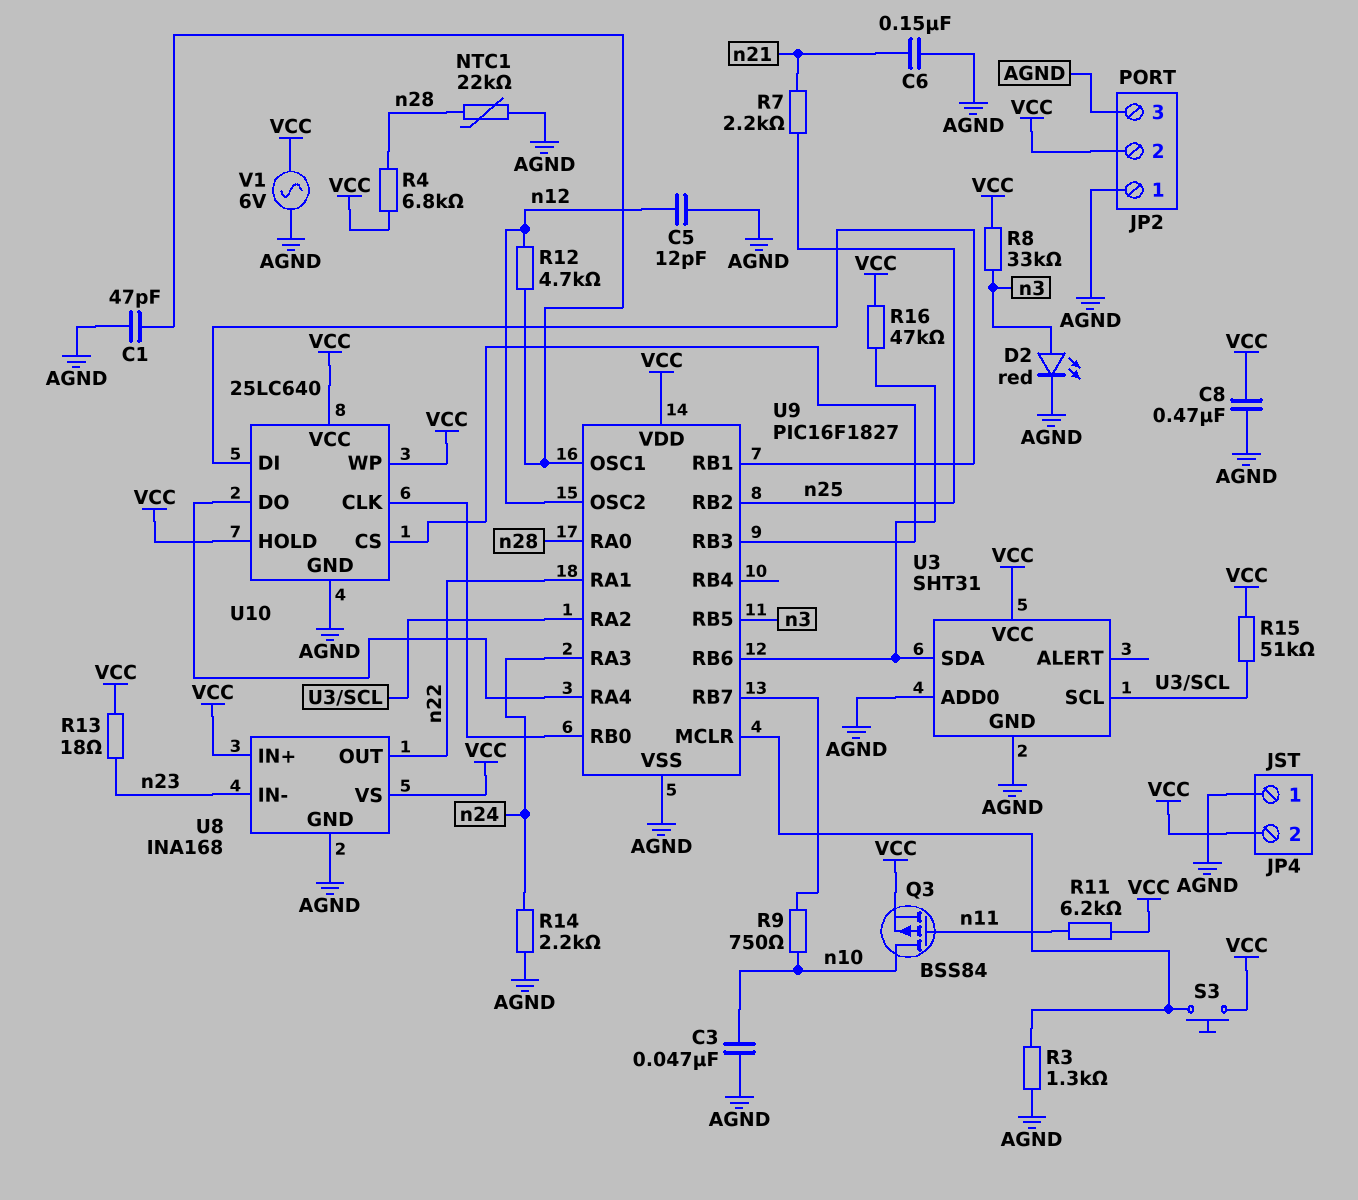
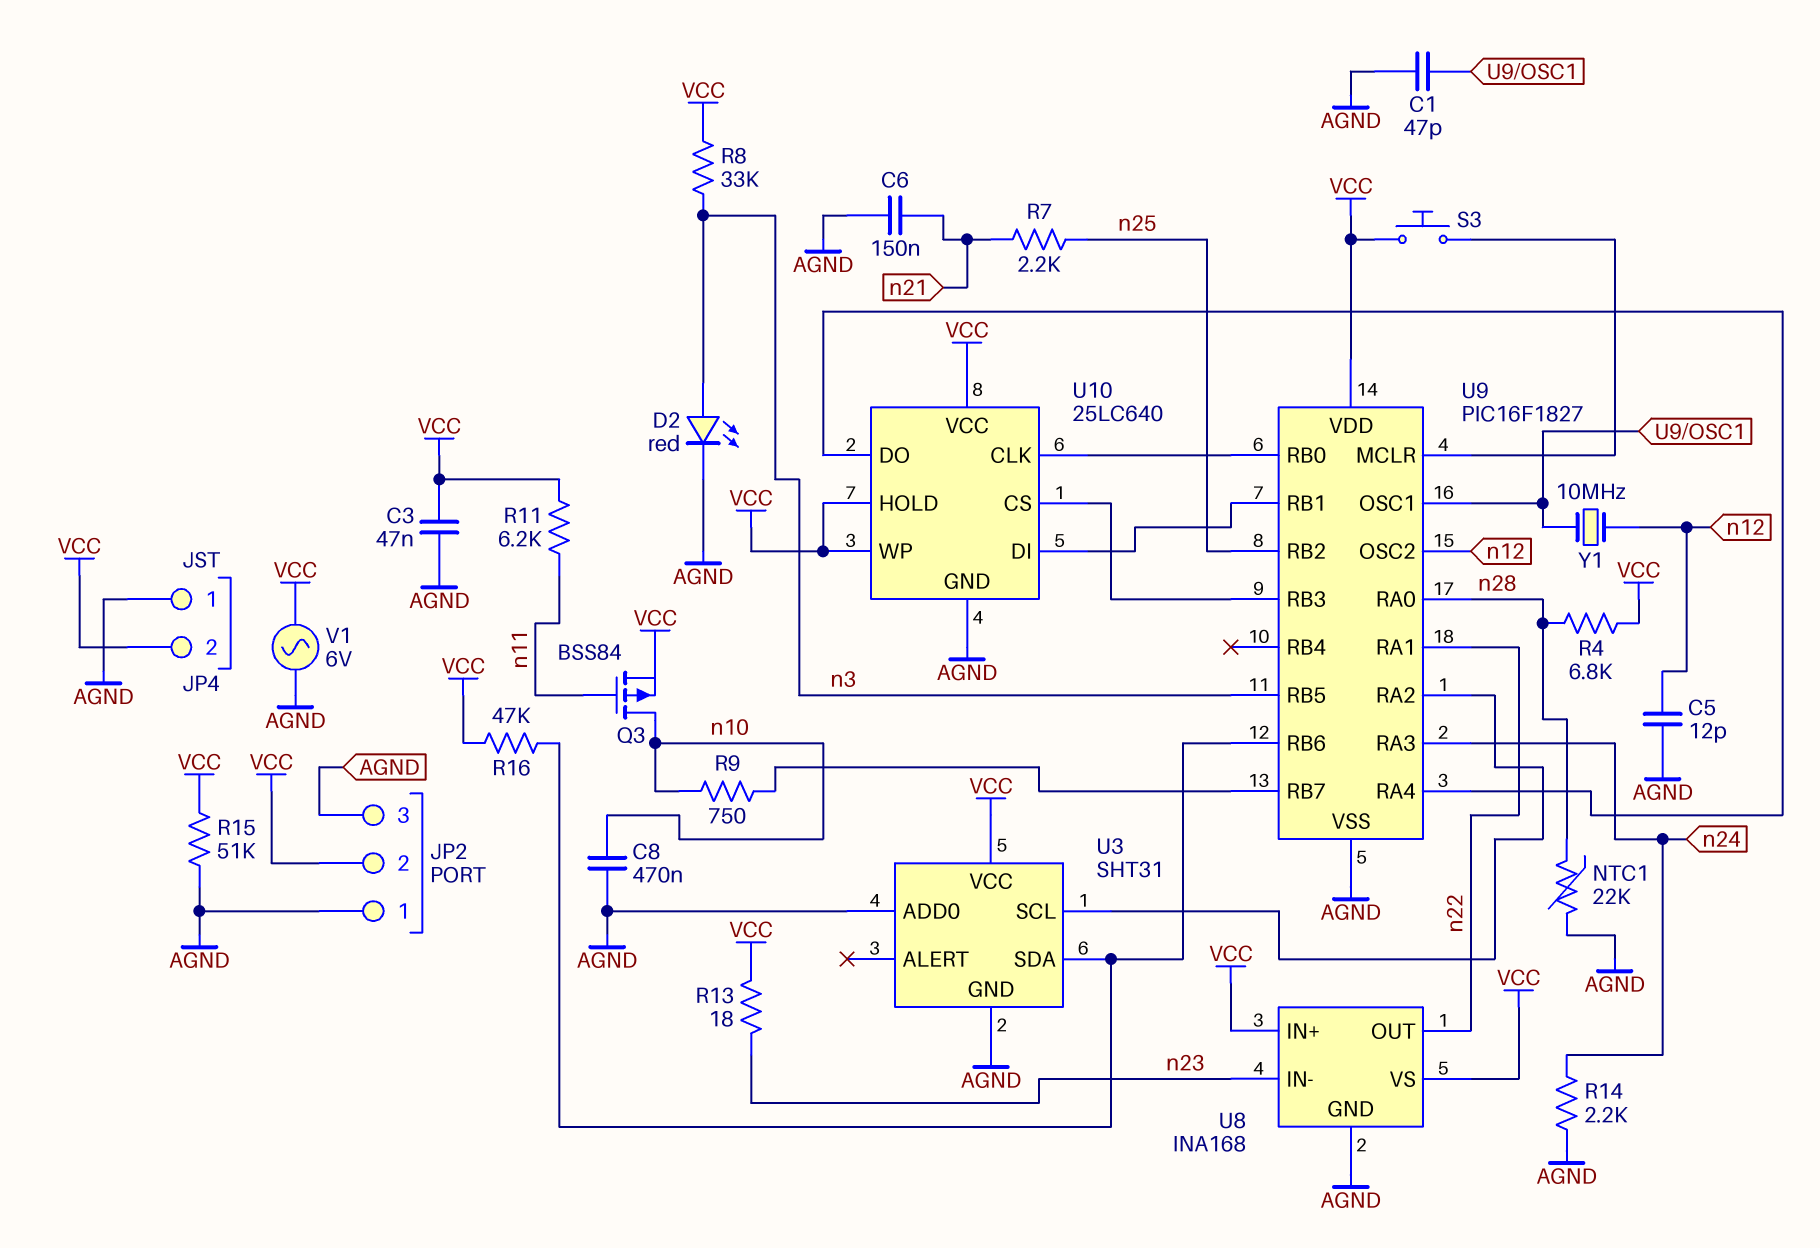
C3: 47nF (AGND, n10) -> 47nF (AGND, VCC)
C8: 470nF (AGND, VCC) -> 470nF (AGND, n10)
R3: 1.3k (AGND, U9/MCLR) -> none
R12: 4.7k (U9/OSC1, n12) -> none
R15: 51k (U3/SCL, VCC) -> 51k (AGND, VCC)
Y1: none -> 10MHz (U9/OSC1, n12)

